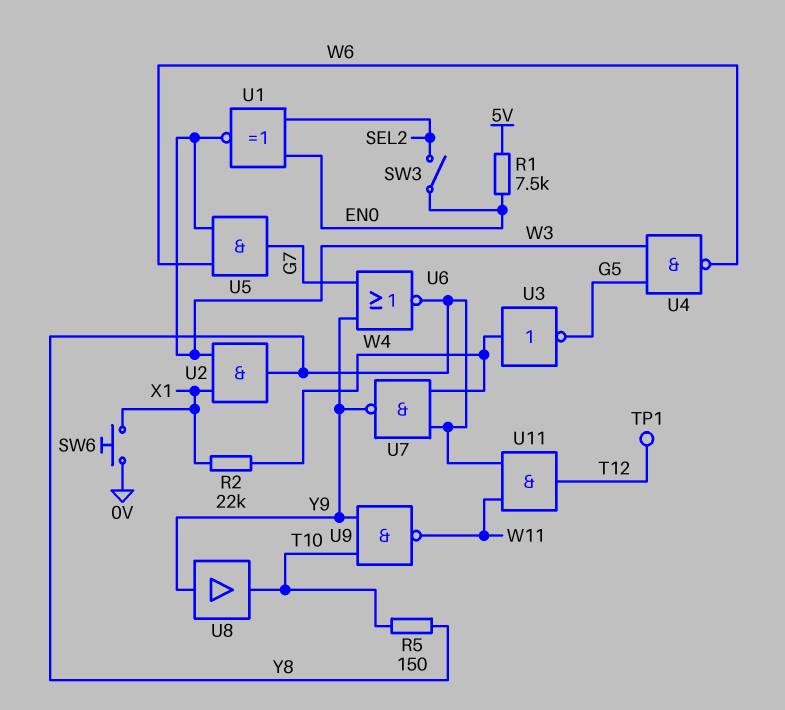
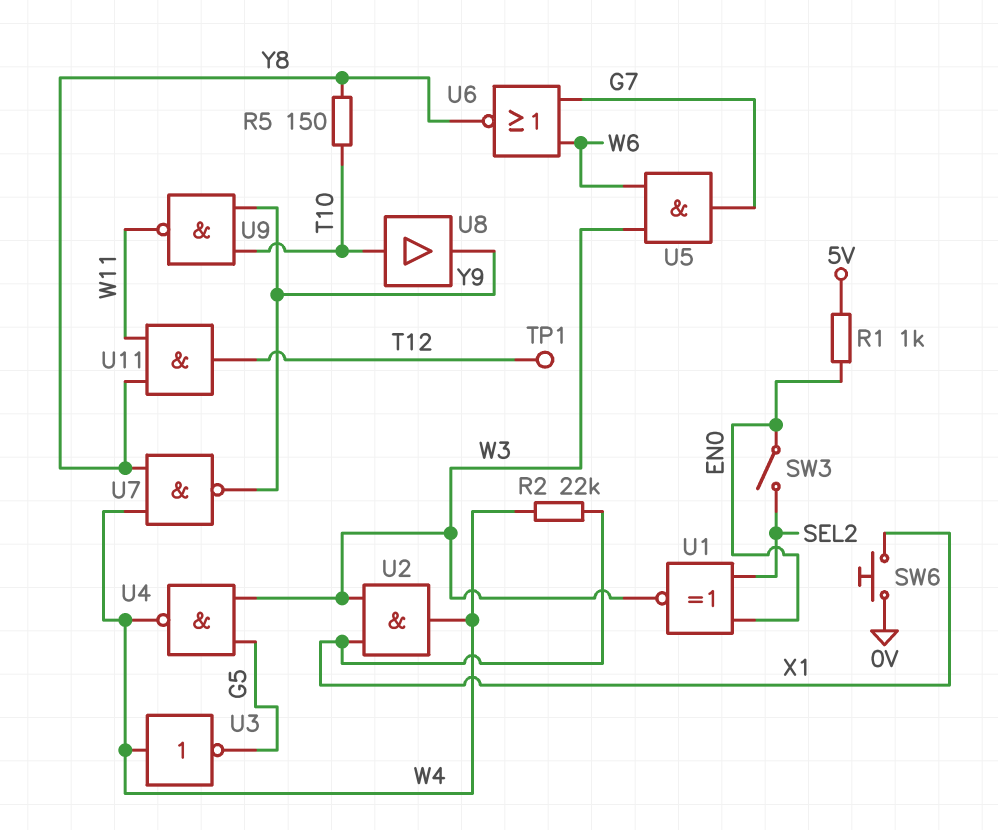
R1: 7.5k (5V, EN0) -> 1k (5V, EN0)
U2: AND (in W3, in X1, out Y8) -> AND (in W3, in X1, out W4)
U4: NAND (in G5, in W3, out W6) -> NAND (in G5, in W3, out W4)
U6: NOR (in G7, in Y9, out Y8) -> NOR (in G7, in W6, out Y8)
U8: buffer (in Y9, out T10) -> buffer (in T10, out Y9)

